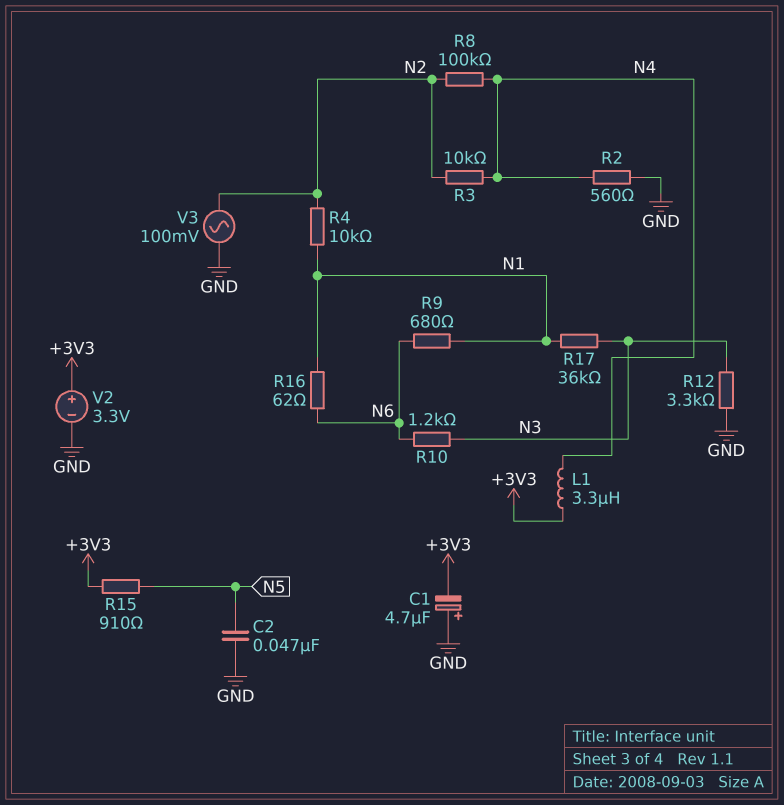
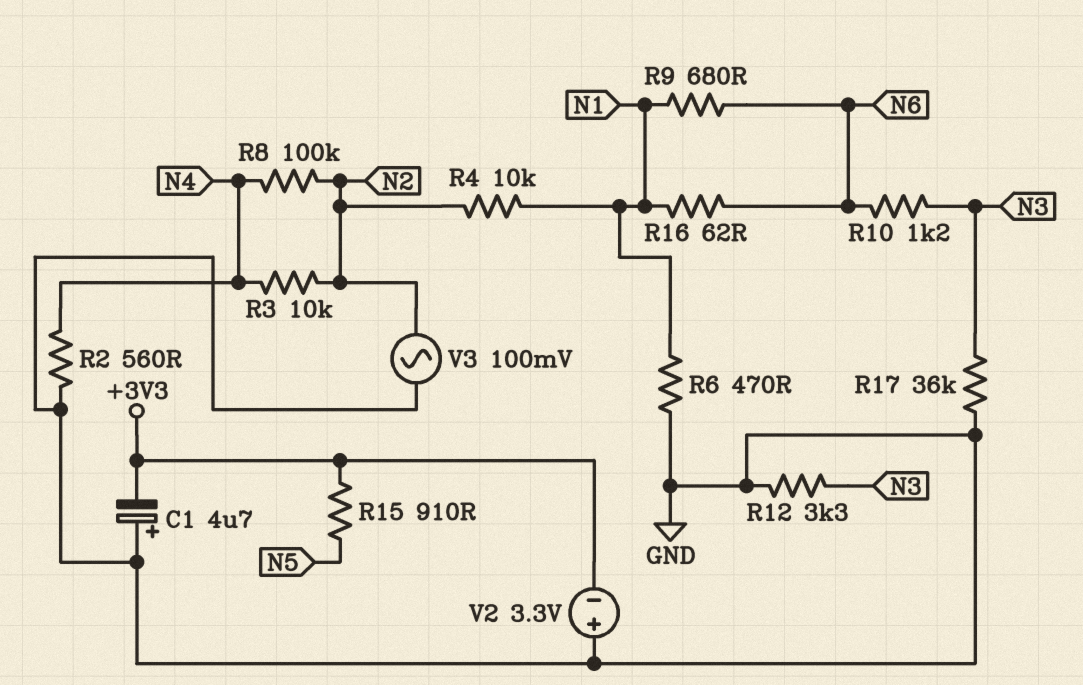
C2: 47nF (GND, N5) -> none
L1: 3.3uH (+3V3, N4) -> none
R6: none -> 470 (GND, N1)
R17: 36k (N1, N3) -> 36k (GND, N3)
V2: 3.3V (plus +3V3, minus GND) -> 3.3V (plus GND, minus +3V3)

